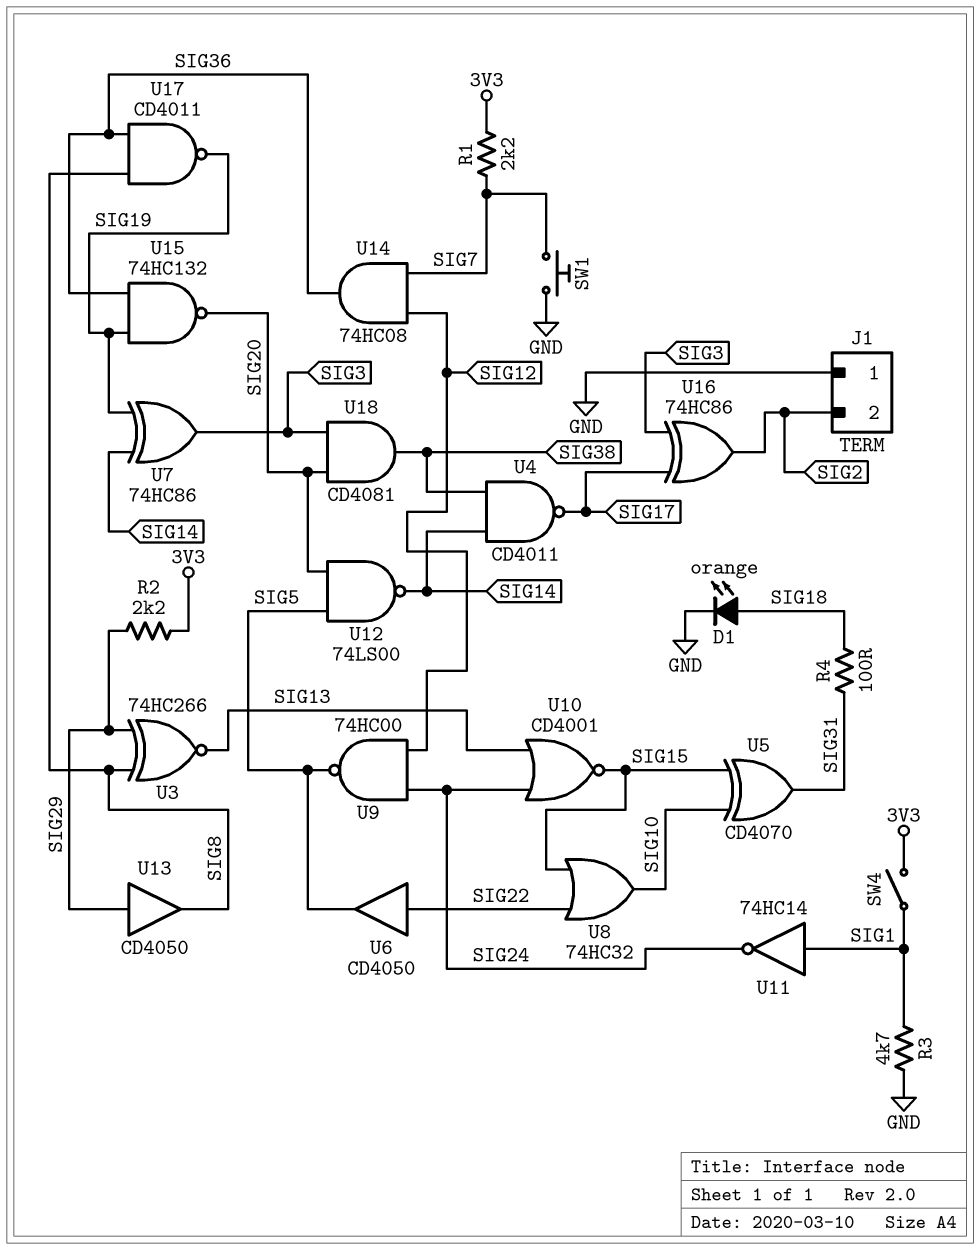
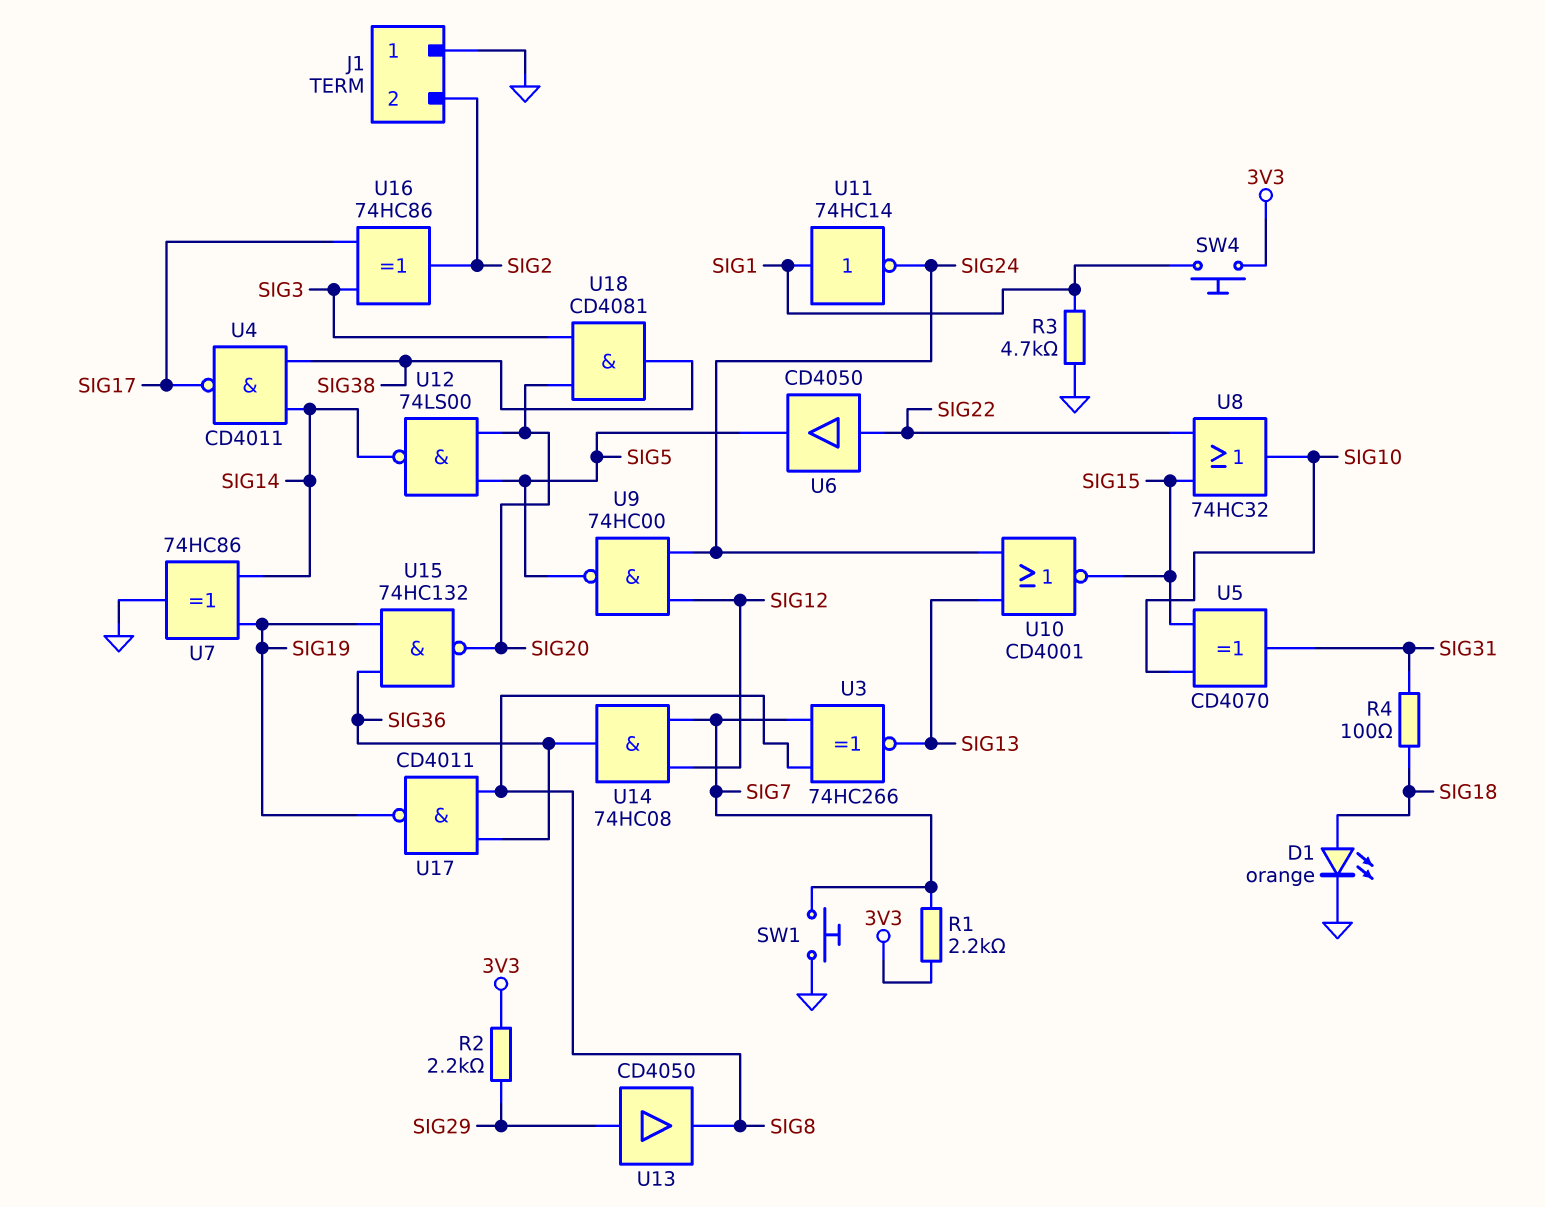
SW4: switch (3V3, SIG1) -> button (3V3, SIG1)
U3: XNOR 74HC266 (in SIG8, in SIG29, out SIG13) -> XNOR 74HC266 (in SIG7, in SIG8, out SIG13)
U7: XOR 74HC86 (in SIG14, in SIG19, out SIG3) -> XOR 74HC86 (in SIG14, in SIG19, out GND)

